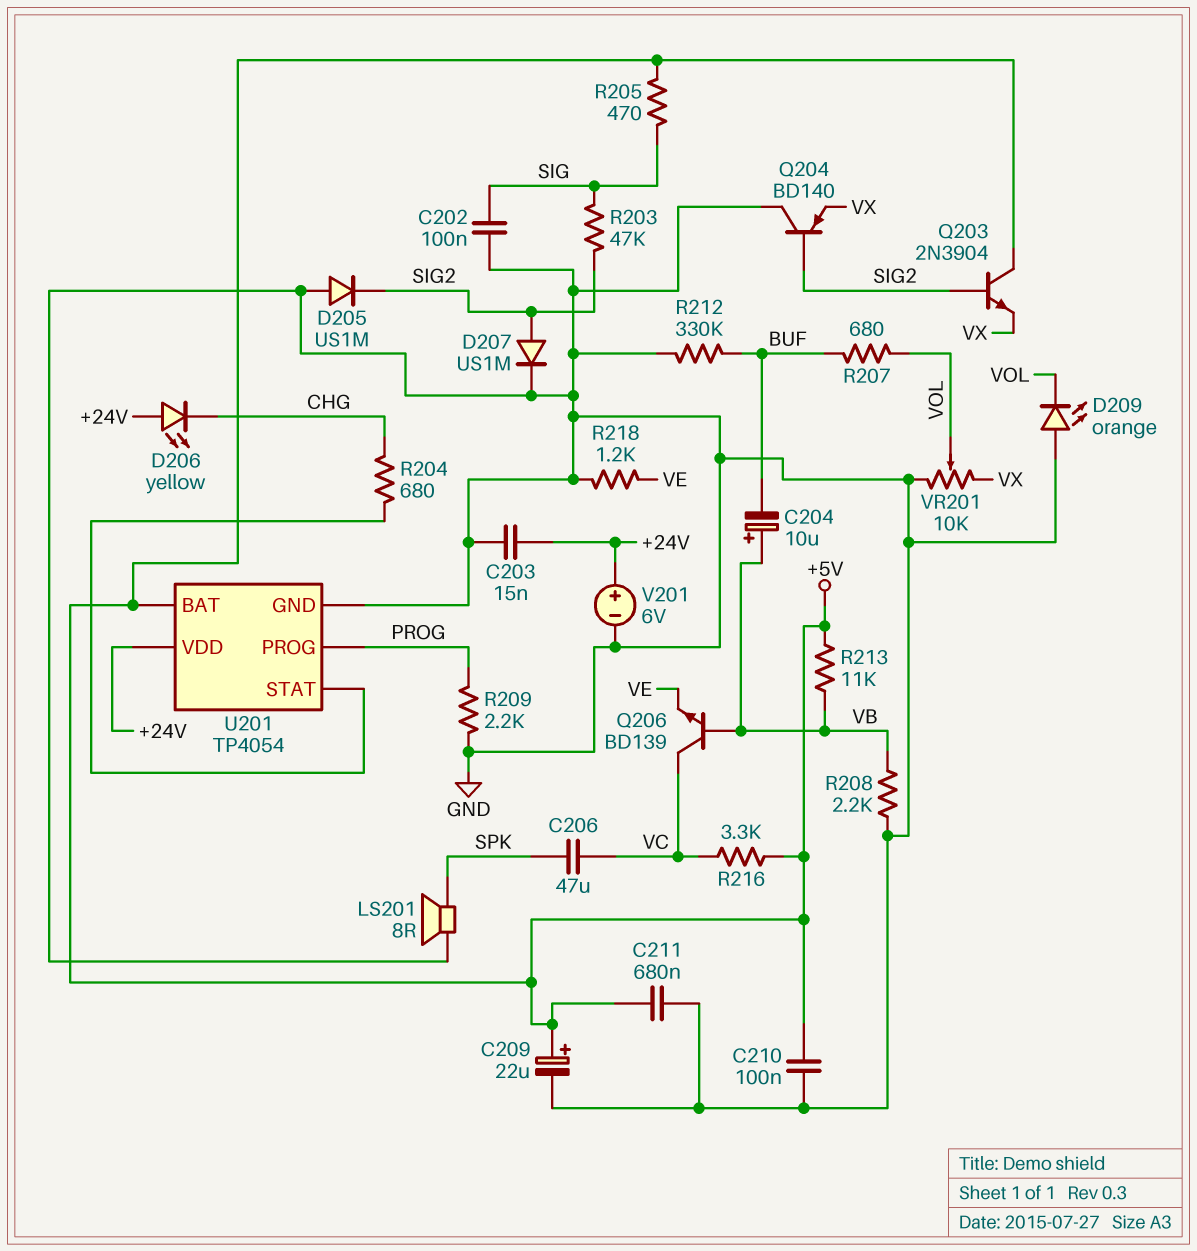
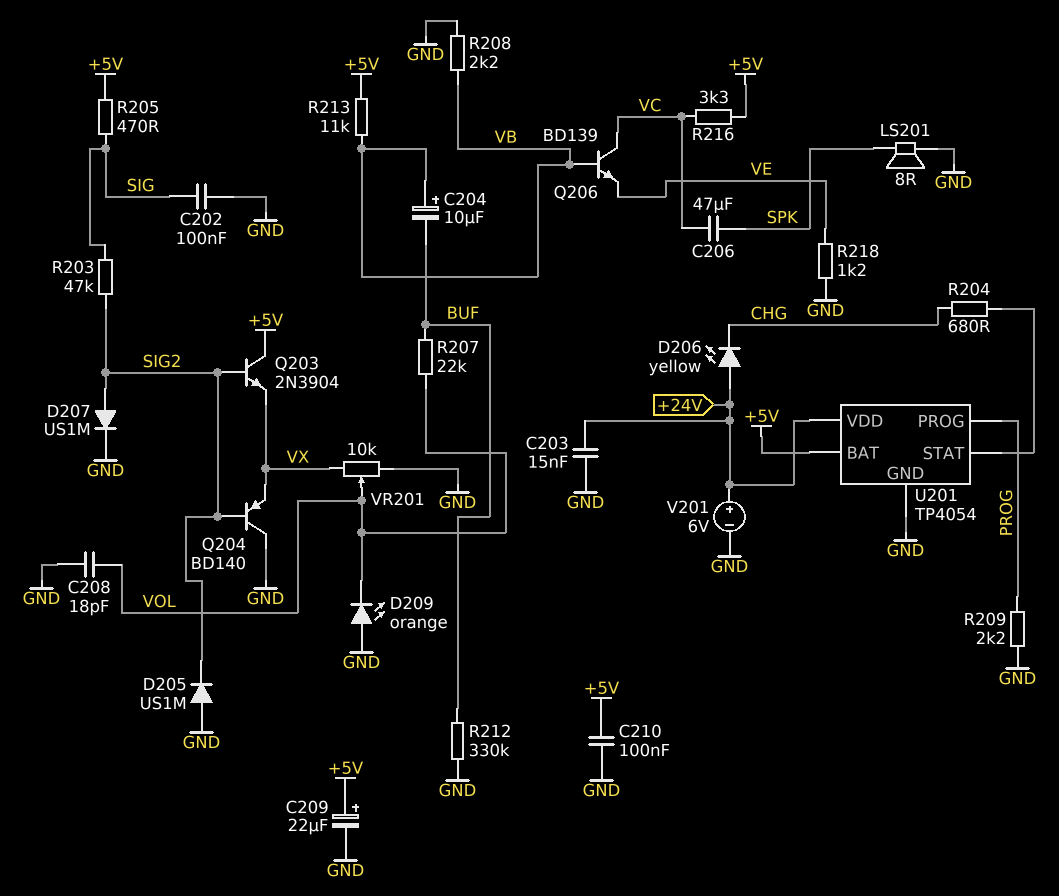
C208: none -> 18pF (GND, VOL)
C211: 680nF (+5V, GND) -> none
R207: 680 (BUF, VOL) -> 22k (BUF, VOL)

